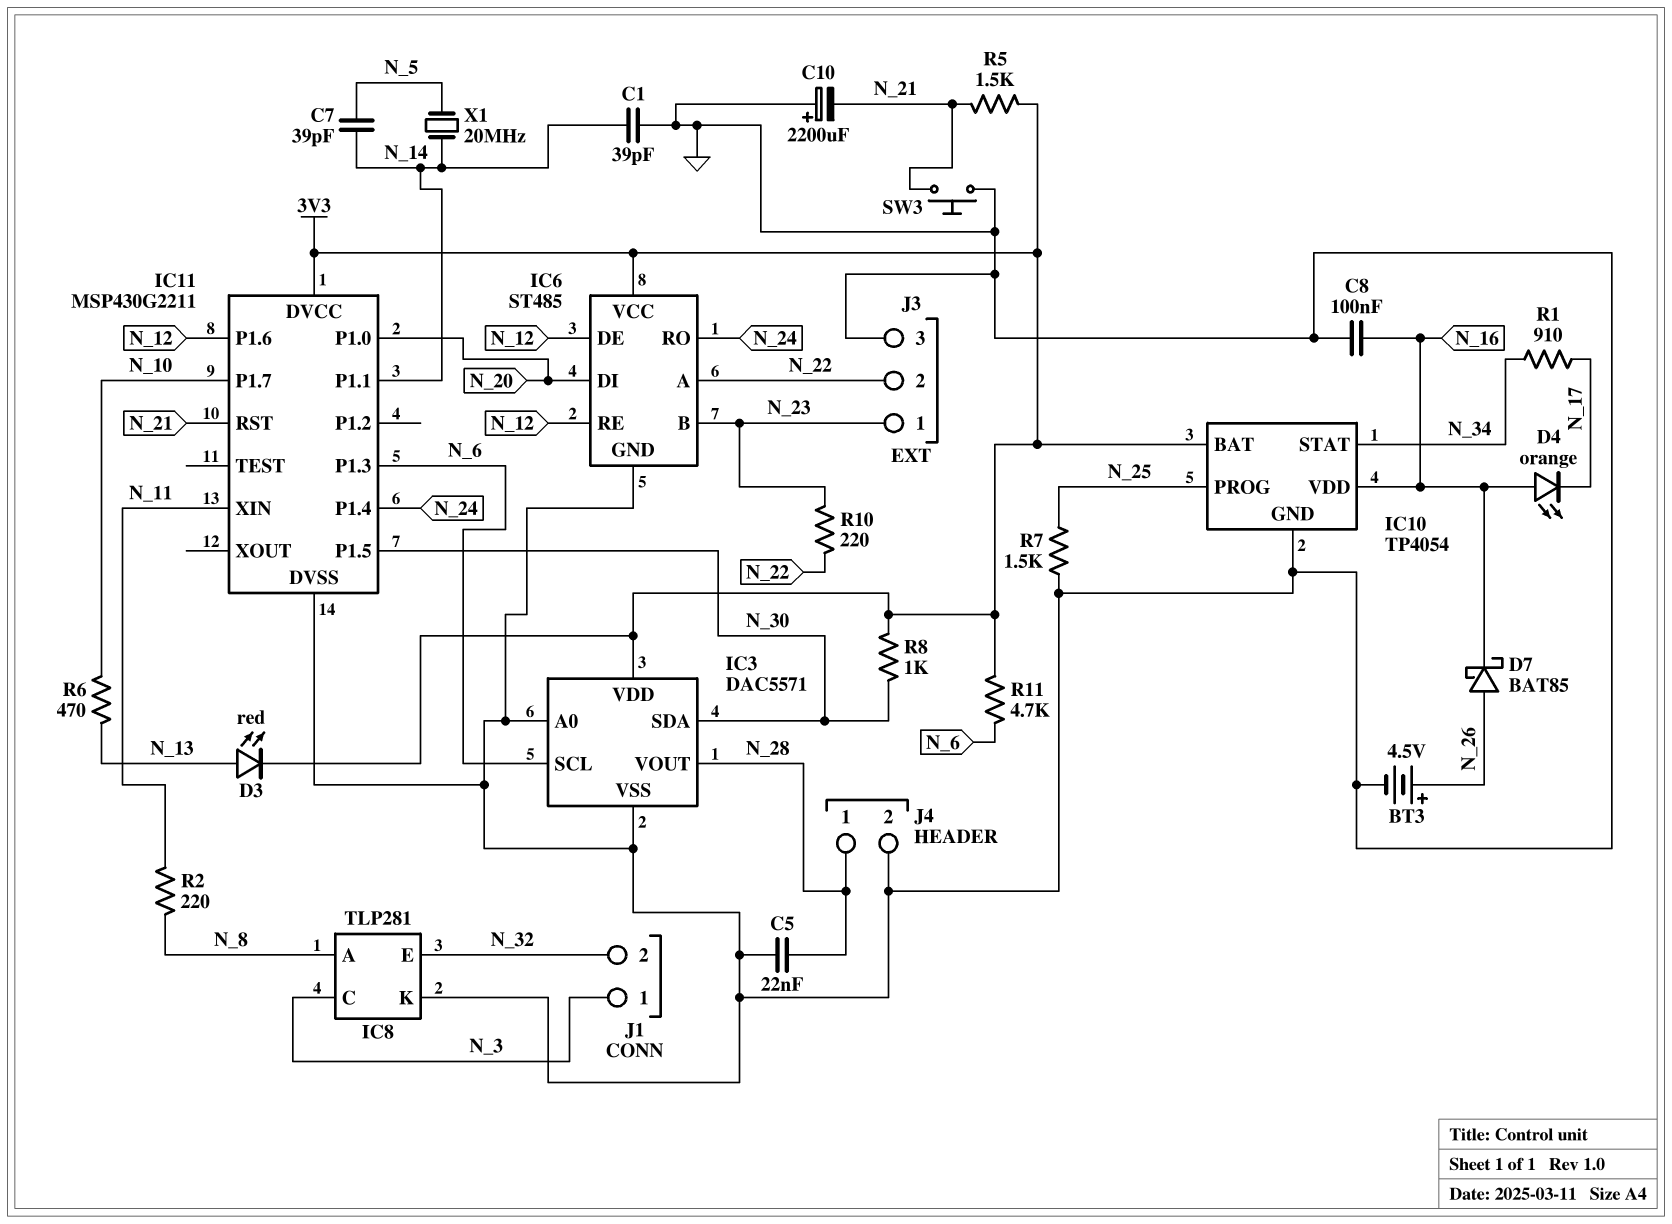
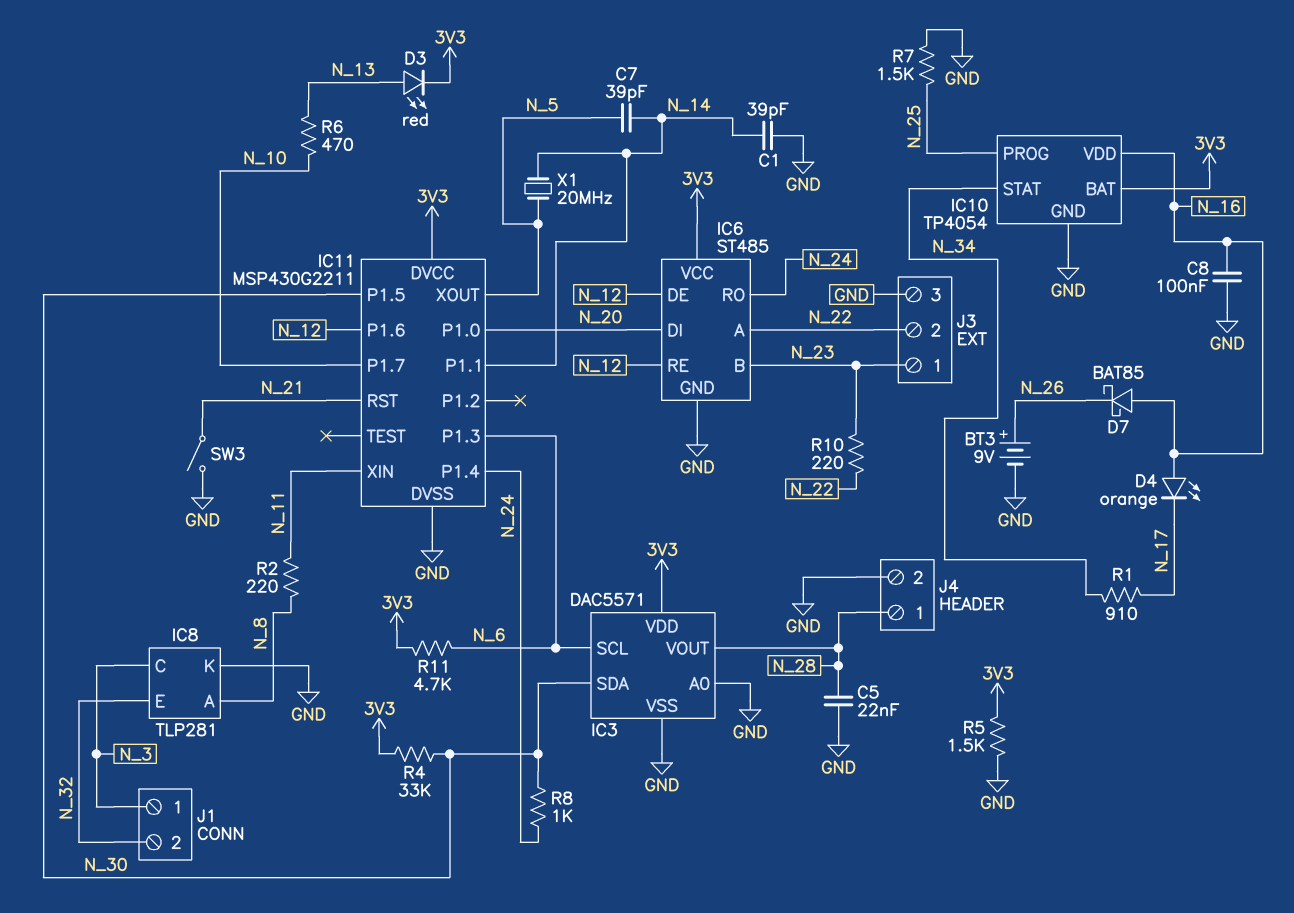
BT3: 4.5V (plus N_26, minus GND) -> 9V (plus N_26, minus GND)
C10: 2200uF (plus GND, minus N_21) -> none
D7: schottky BAT85 (A N_26, K N_16) -> schottky BAT85 (A N_16, K N_26)
IC11 pin XOUT: none -> N_5
R4: none -> 33k (3V3, N_30)
R5: 1.5k (3V3, N_21) -> 1.5k (3V3, GND)
R8: 1k (3V3, N_30) -> 1k (N_24, N_30)
SW3: button (GND, N_21) -> switch (GND, N_21)

